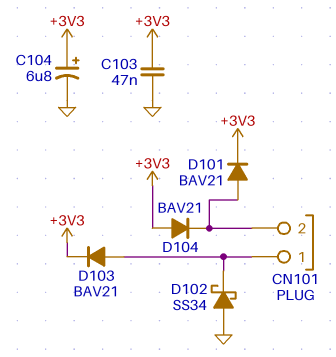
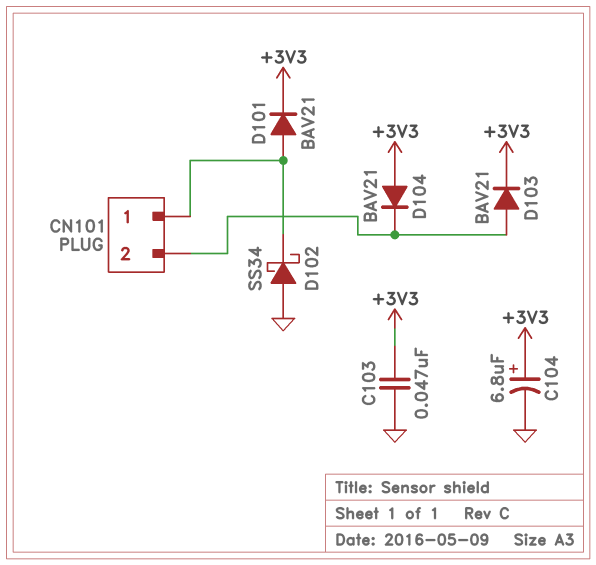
D101: diode BAV21 (A CN101/2, K +3V3) -> diode BAV21 (A CN101/1, K +3V3)
D103: diode BAV21 (A CN101/1, K +3V3) -> diode BAV21 (A CN101/2, K +3V3)

